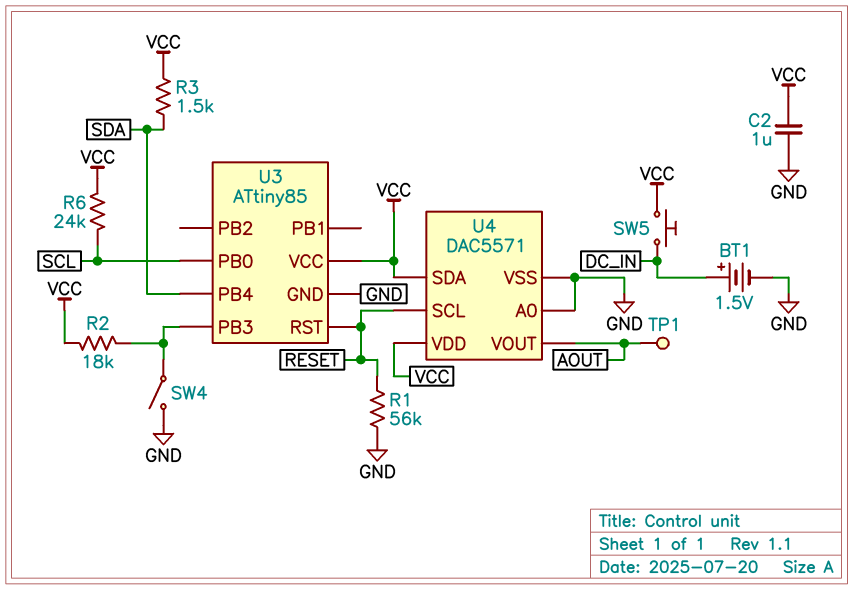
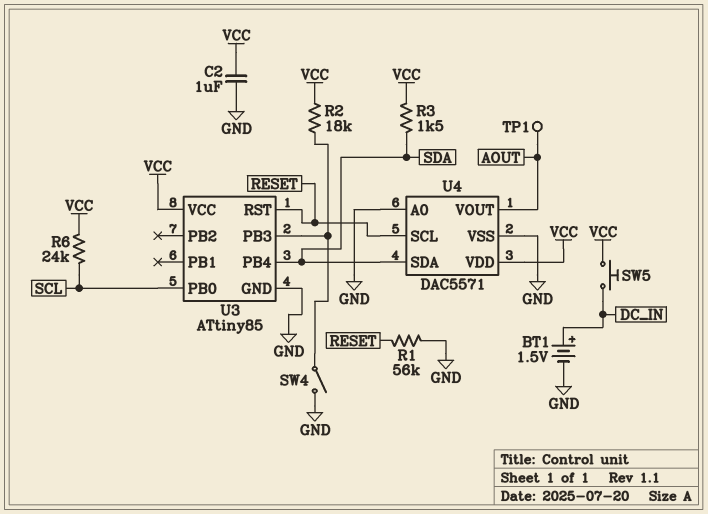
U4 pin SDA: VCC -> SDA

